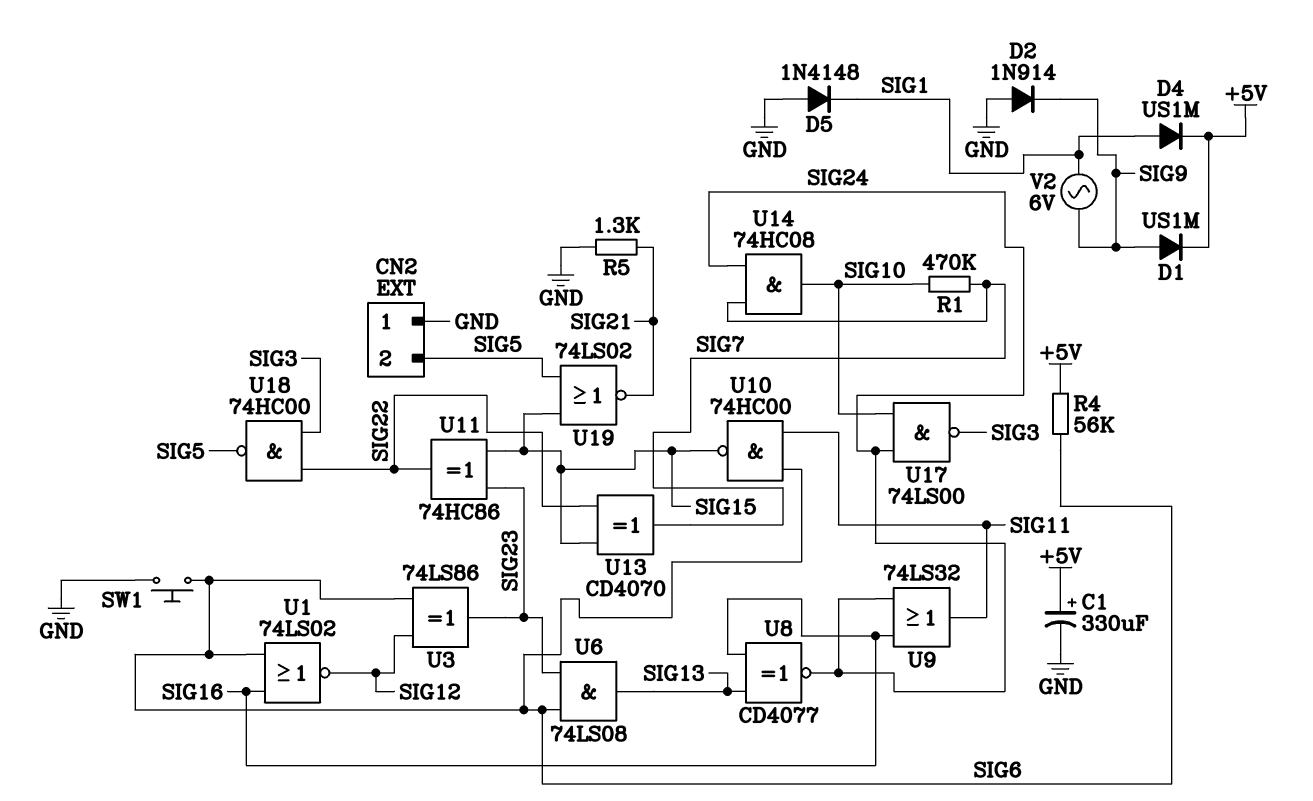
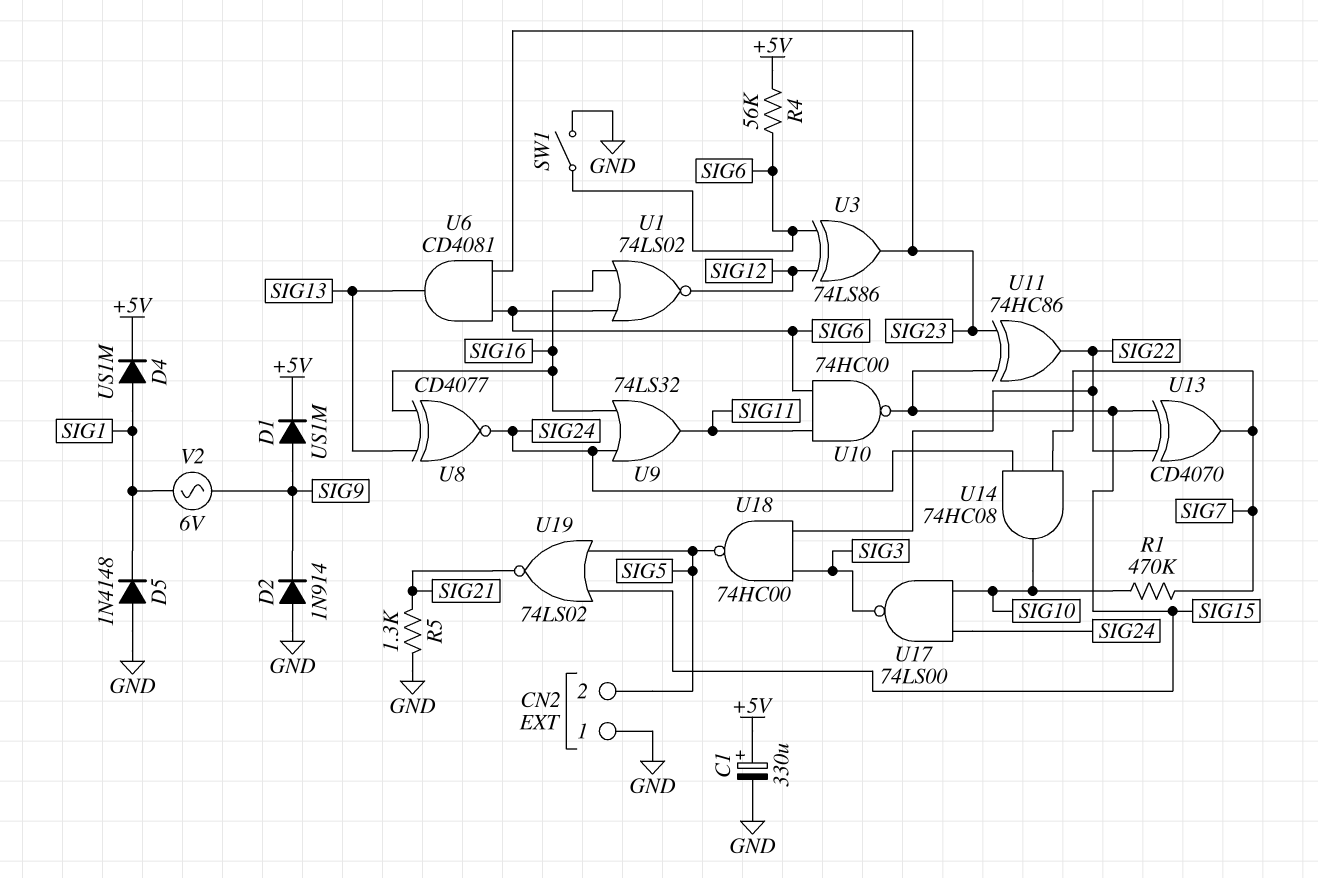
SW1: button (GND, SIG6) -> switch (GND, SIG6)
U6: AND 74LS08 (in SIG6, in SIG23, out SIG13) -> AND CD4081 (in SIG6, in SIG23, out SIG13)

